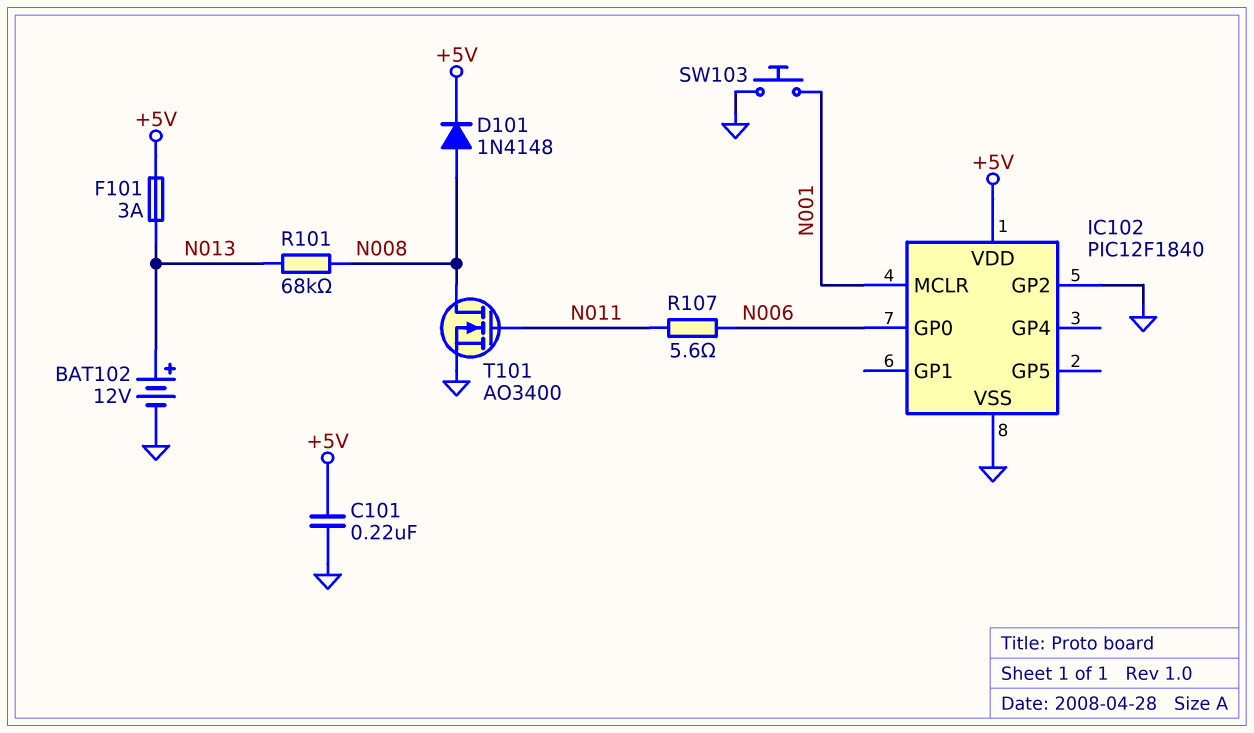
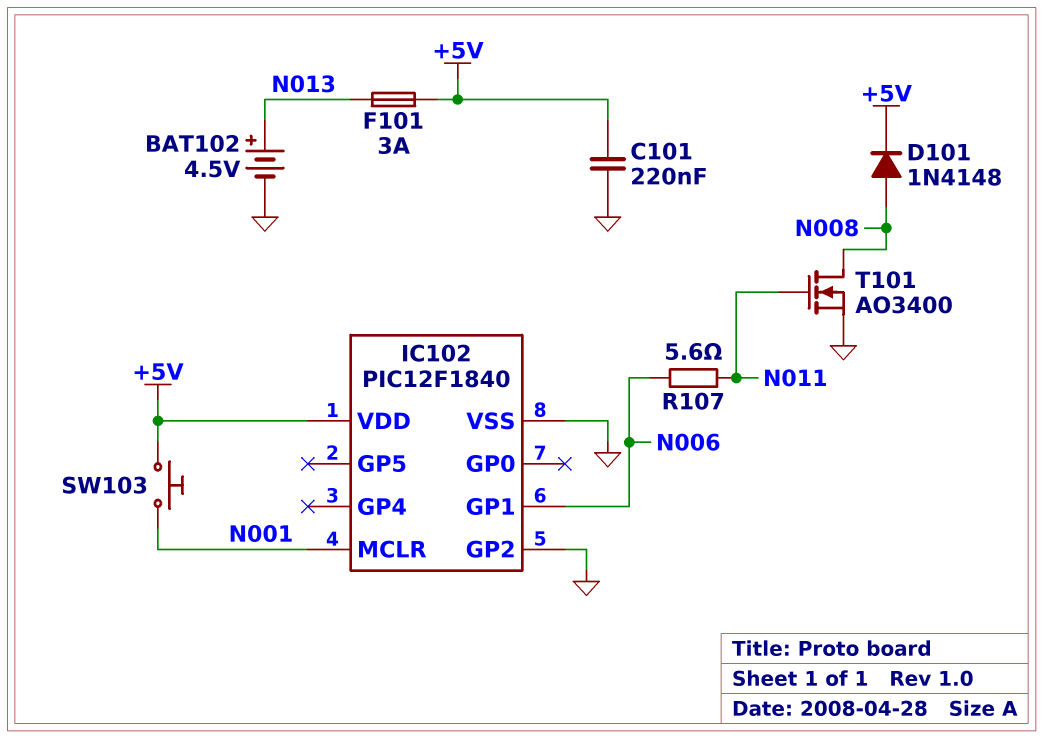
BAT102: 12V (plus N013, minus GND) -> 4.5V (plus N013, minus GND)
IC102 pin GP0: N006 -> none
IC102 pin GP1: none -> N006
R101: 68k (N008, N013) -> none
SW103: button (GND, N001) -> button (+5V, N001)

